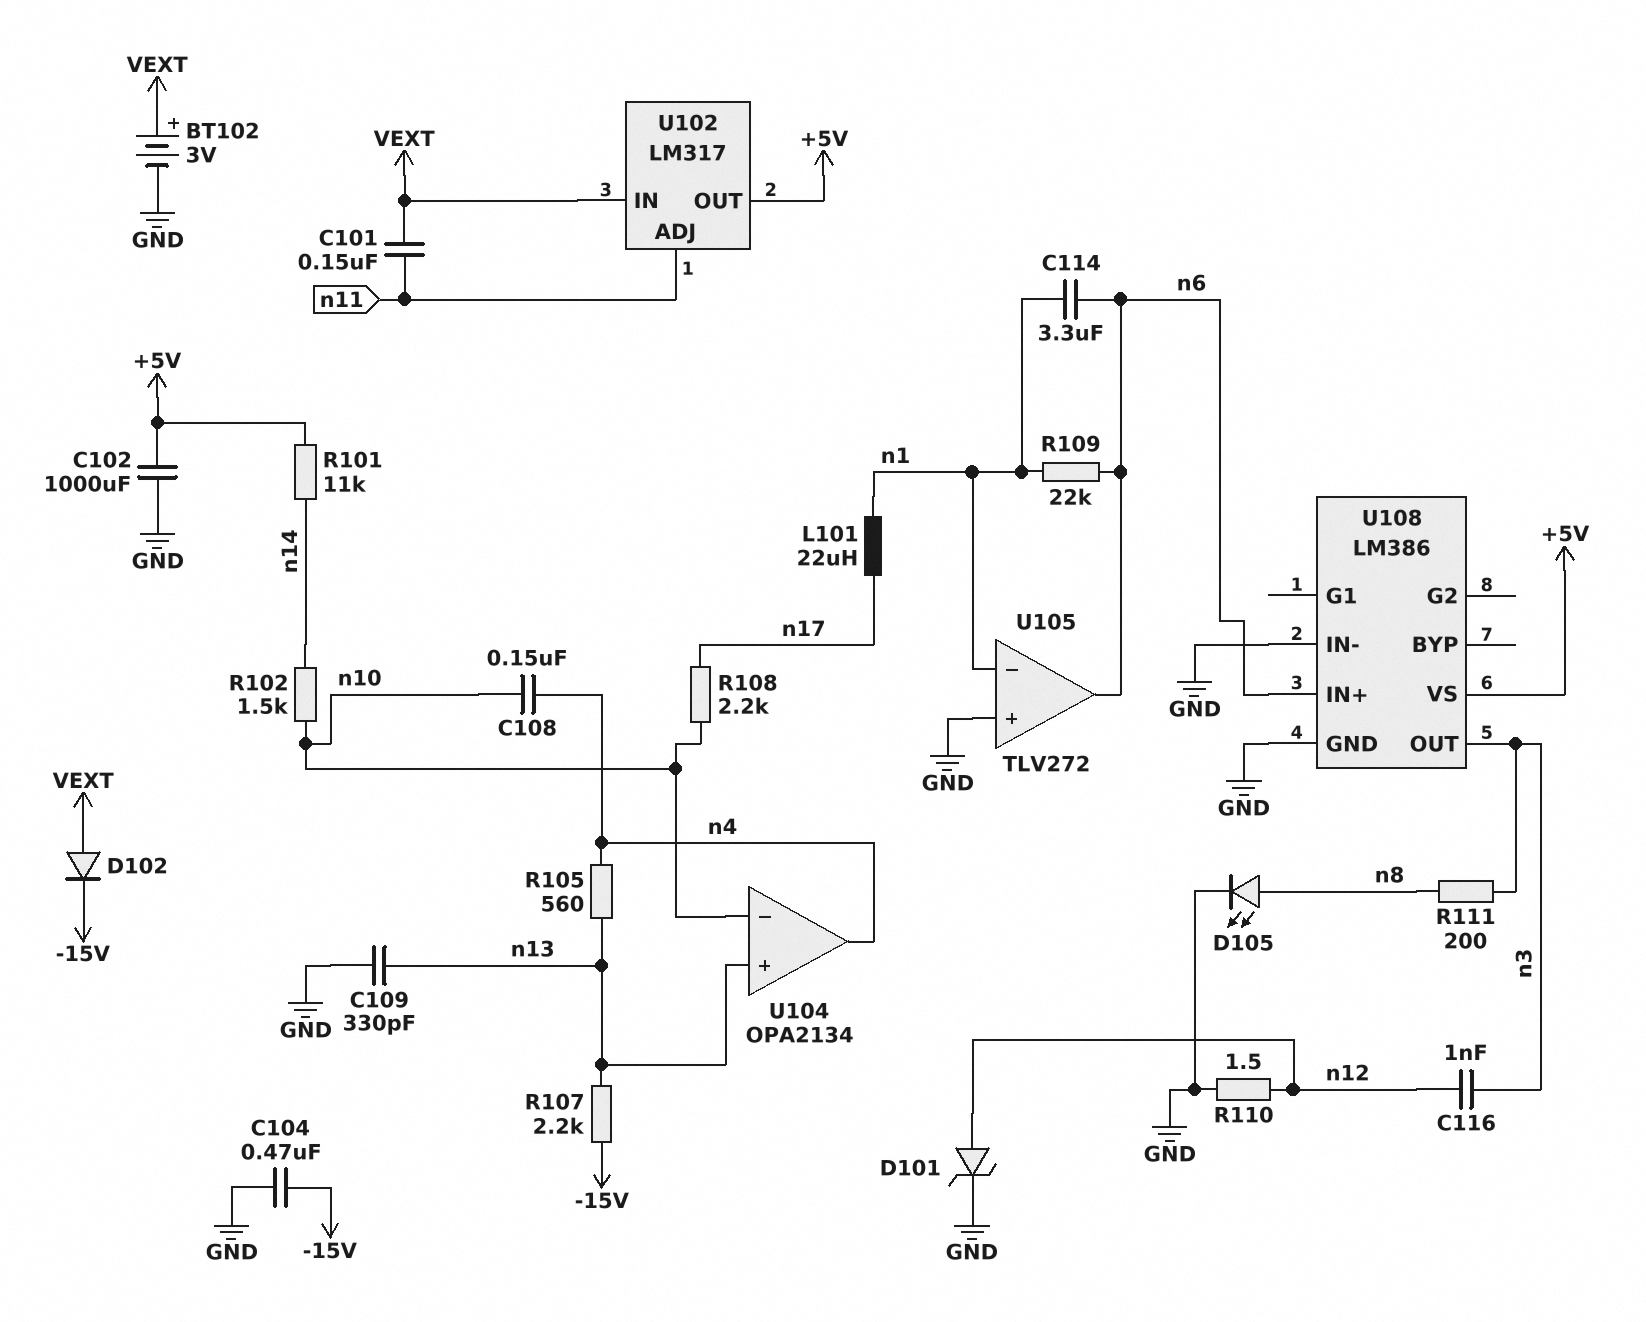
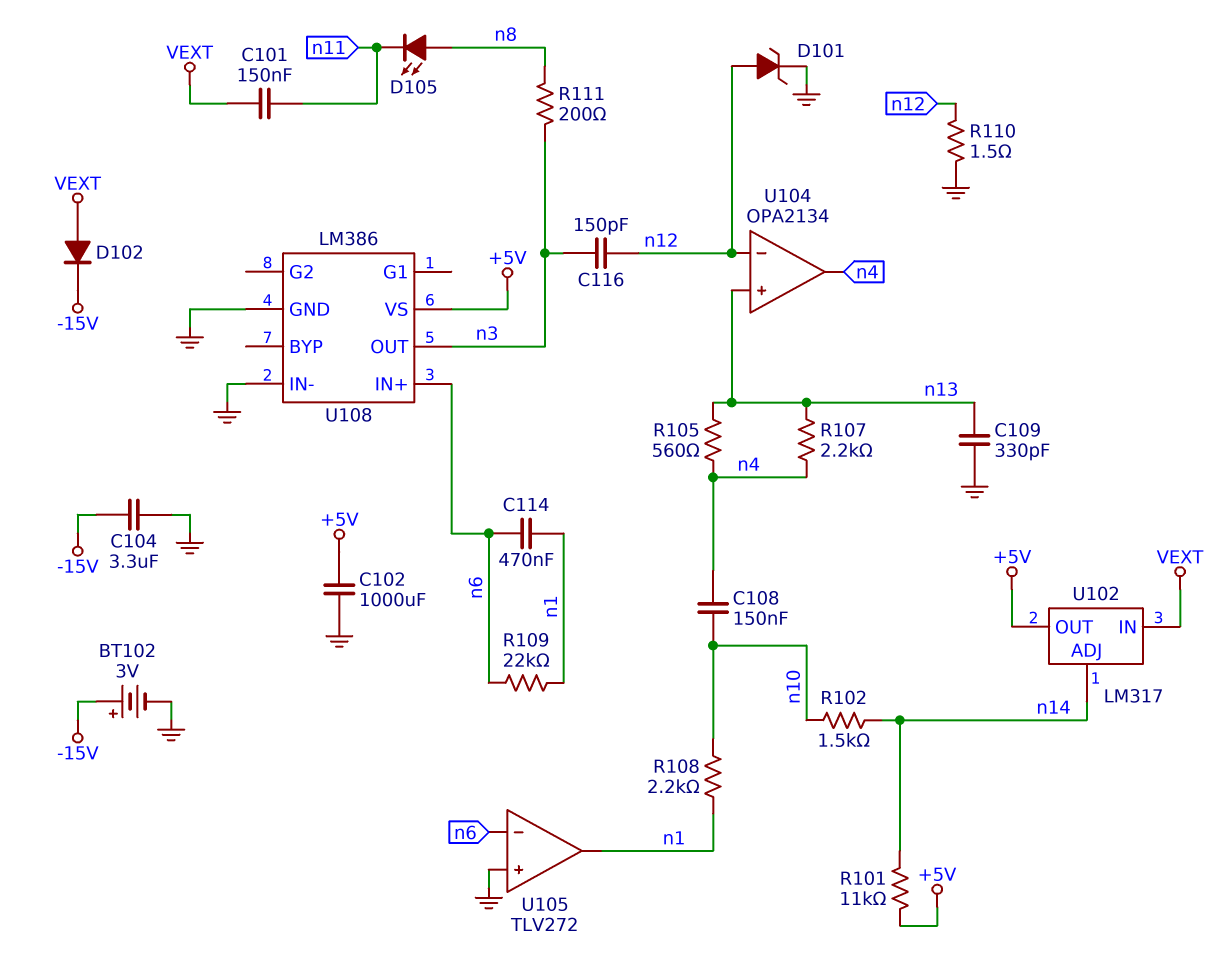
BT102: 3V (plus VEXT, minus GND) -> 3V (plus -15V, minus GND)
C104: 470nF (-15V, GND) -> 3.3uF (-15V, GND)
C114: 3.3uF (n1, n6) -> 470nF (n1, n6)
C116: 1nF (n3, n12) -> 150pF (n3, n12)
D105: LED (A n8, K GND) -> LED (A n8, K n11)
L101: 22uH (n1, n17) -> none
R107: 2.2k (-15V, n13) -> 2.2k (n4, n13)
R108: 2.2k (n10, n17) -> 2.2k (n1, n10)
U102 pin ADJ: n11 -> n14
U104 pin in-: n10 -> n12
U105 pin in-: n1 -> n6
U105 pin out: n6 -> n1

